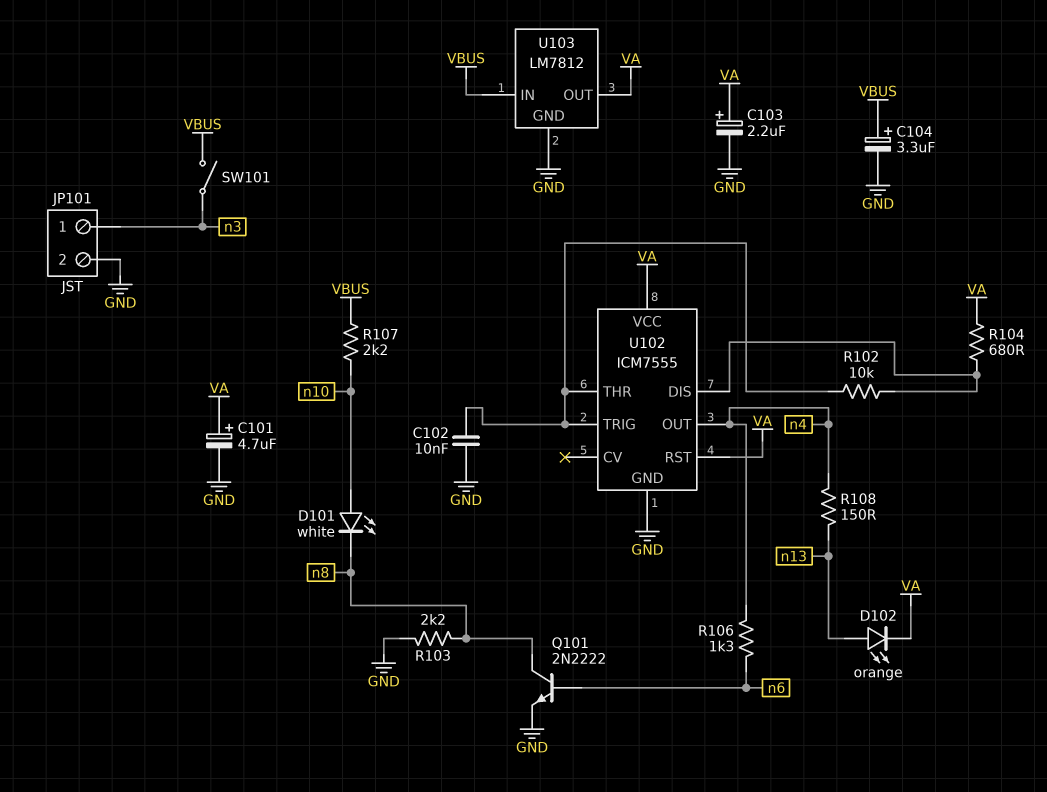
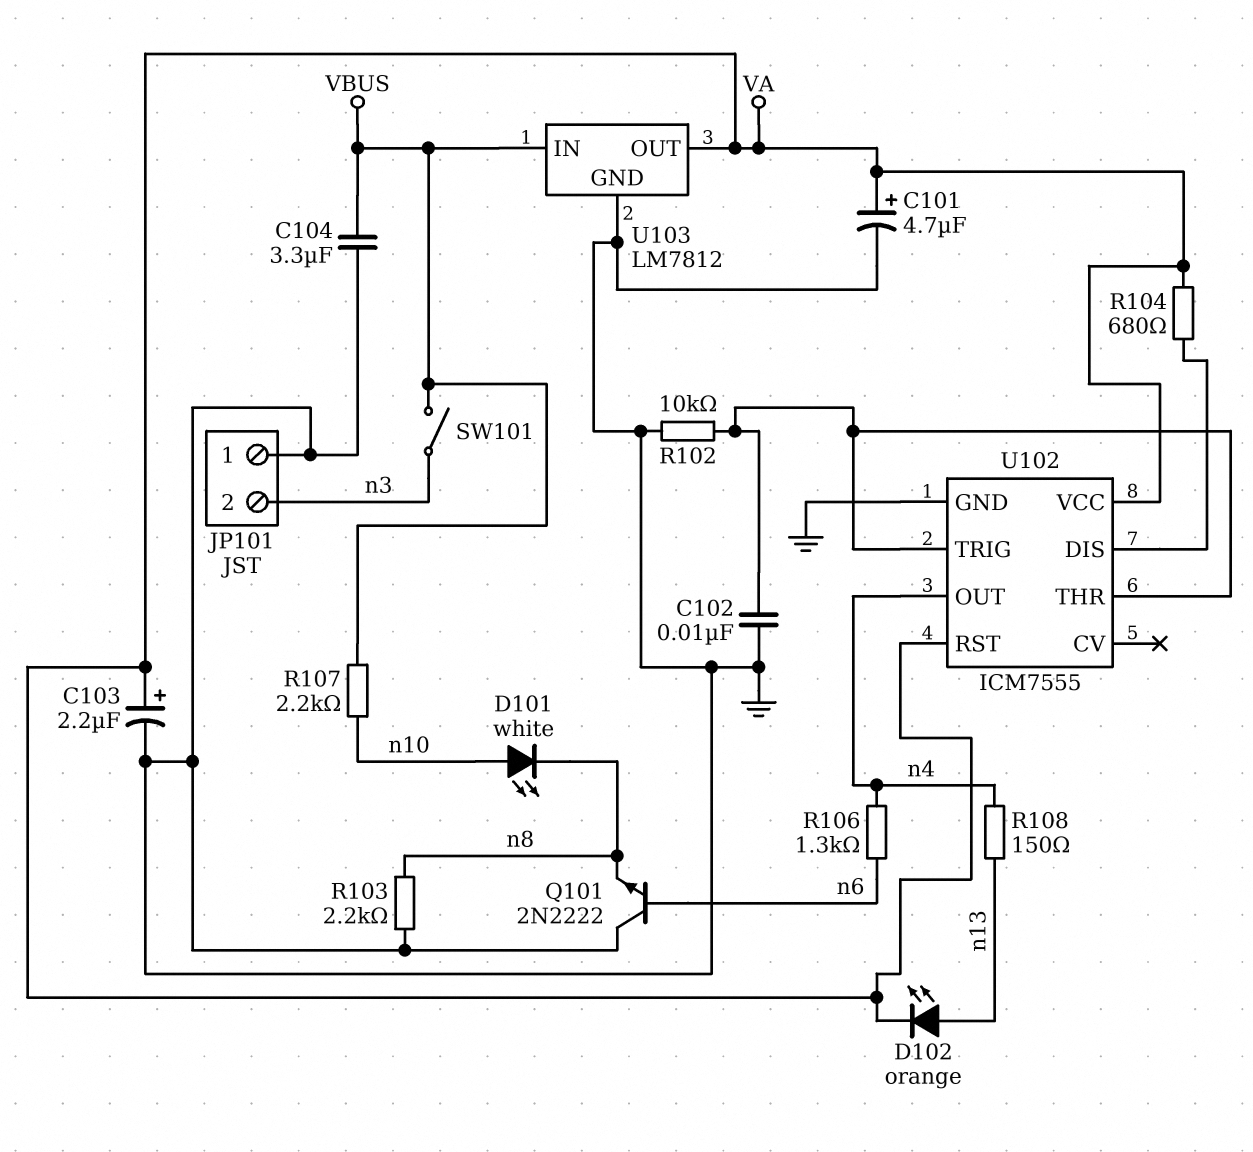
C104: 3.3uF (plus VBUS, minus GND) -> 3.3uF (GND, VBUS)
JP101 pin 1: n3 -> GND
JP101 pin 2: GND -> n3
Q101: NPN 2N2222 (B n6, C n8, E GND) -> NPN 2N2222 (B n6, C GND, E n8)
R102: 10k (U102/DIS, U102/THR) -> 10k (GND, U102/THR)

